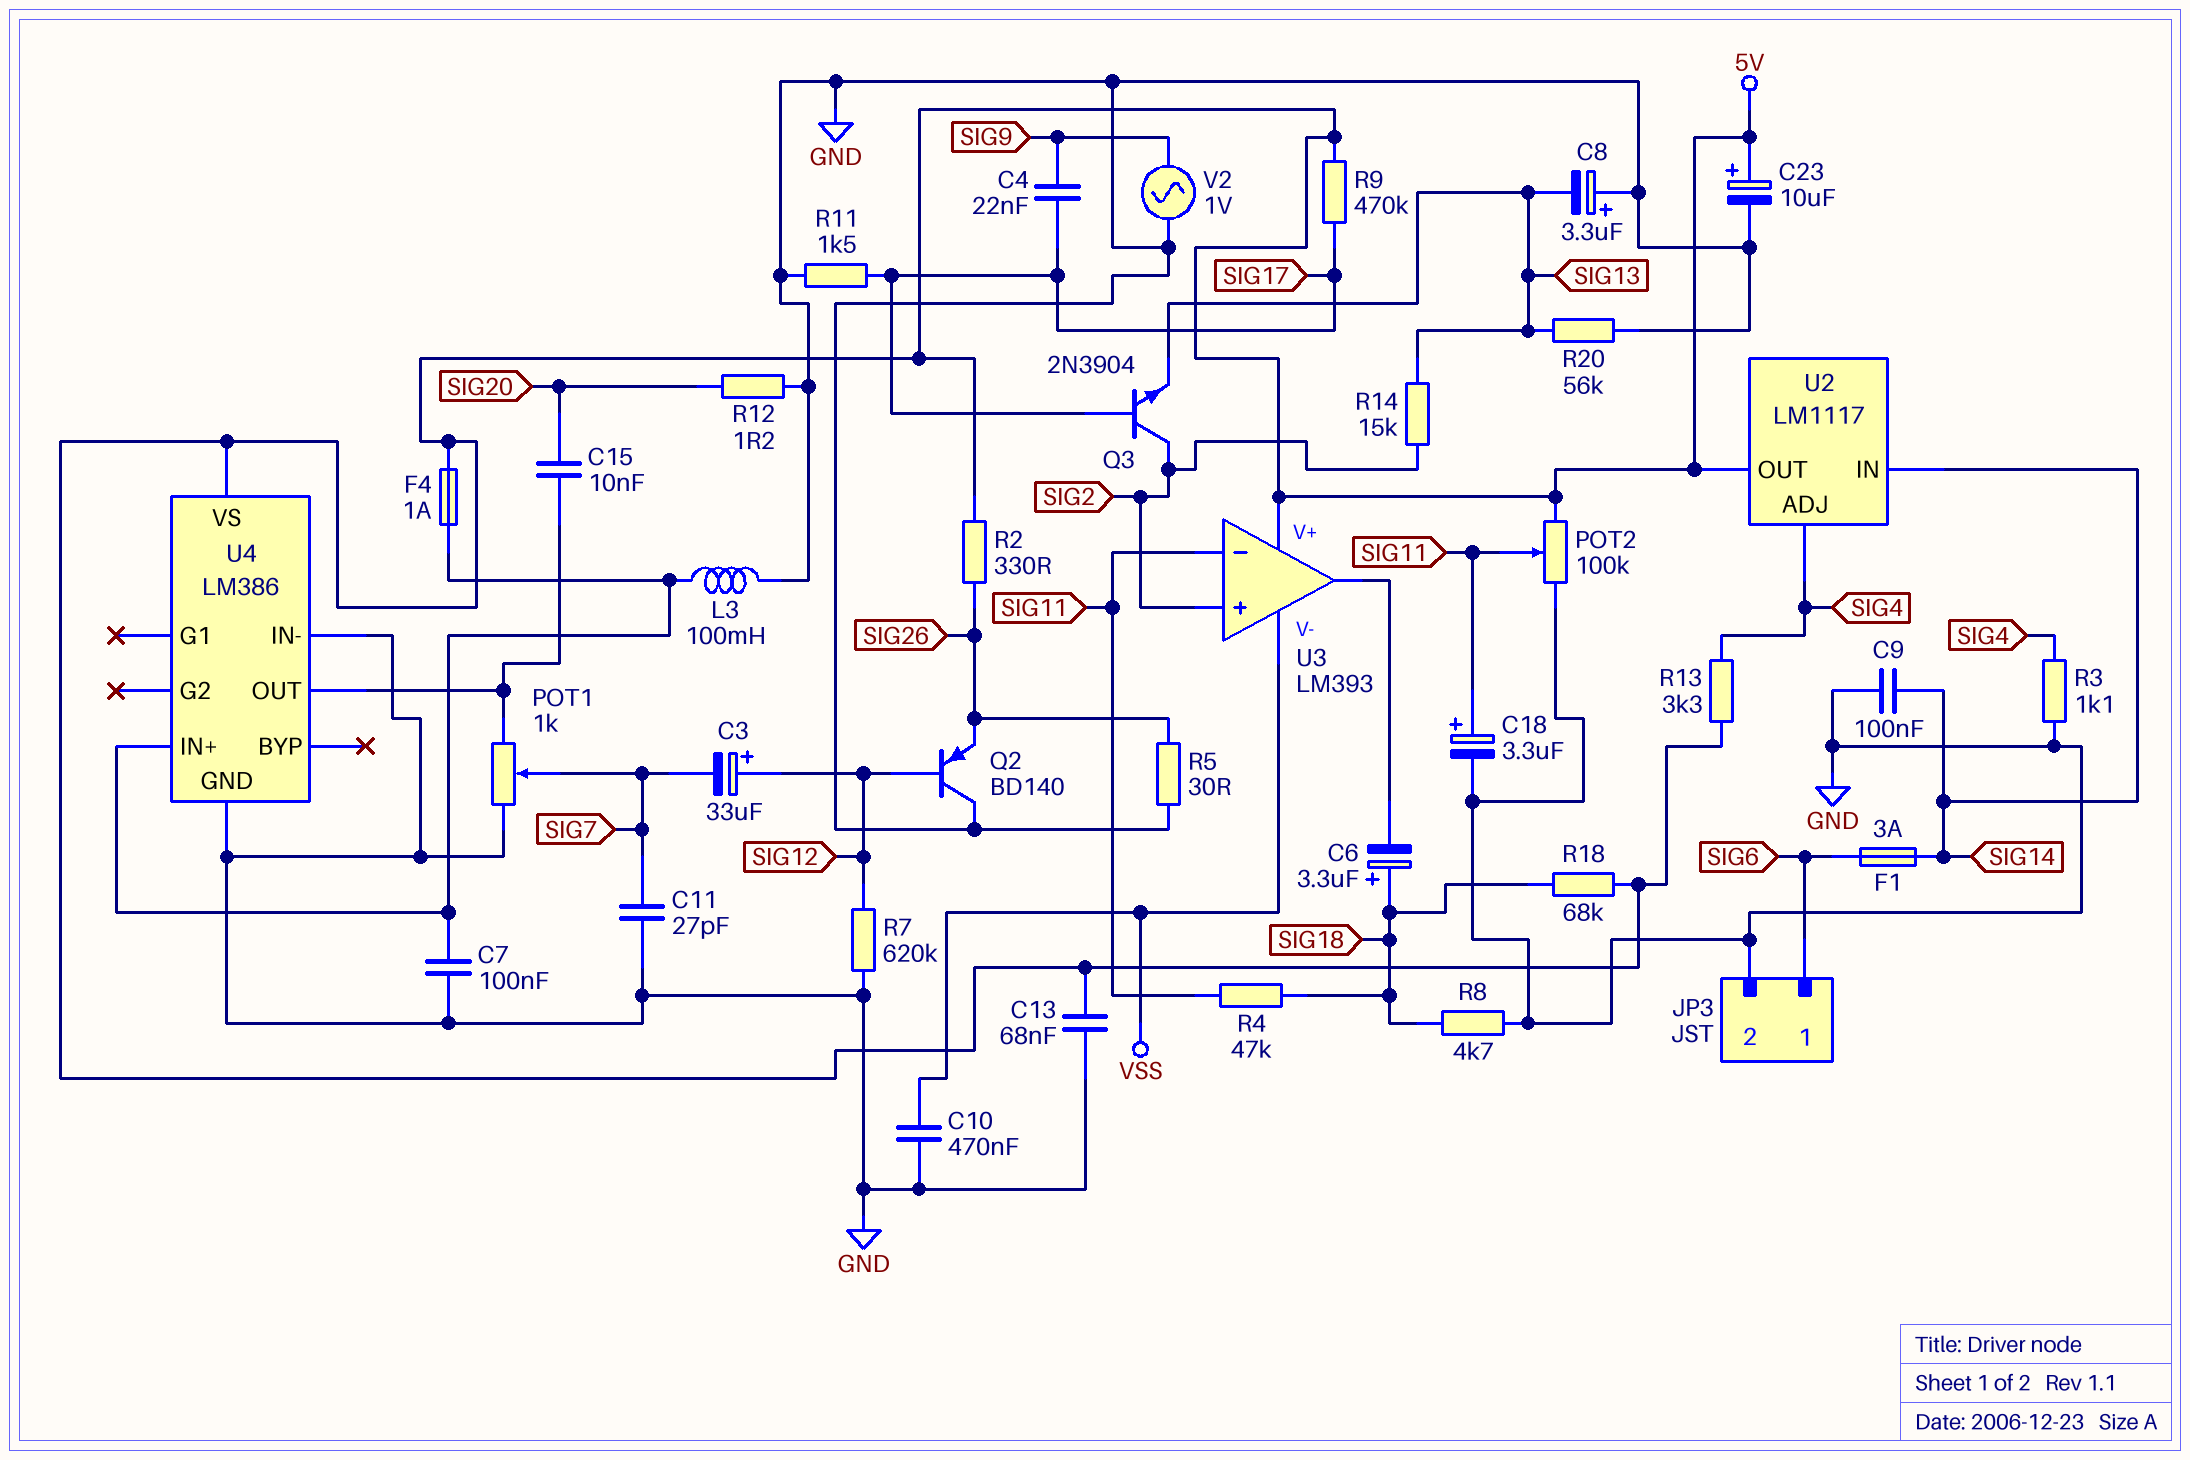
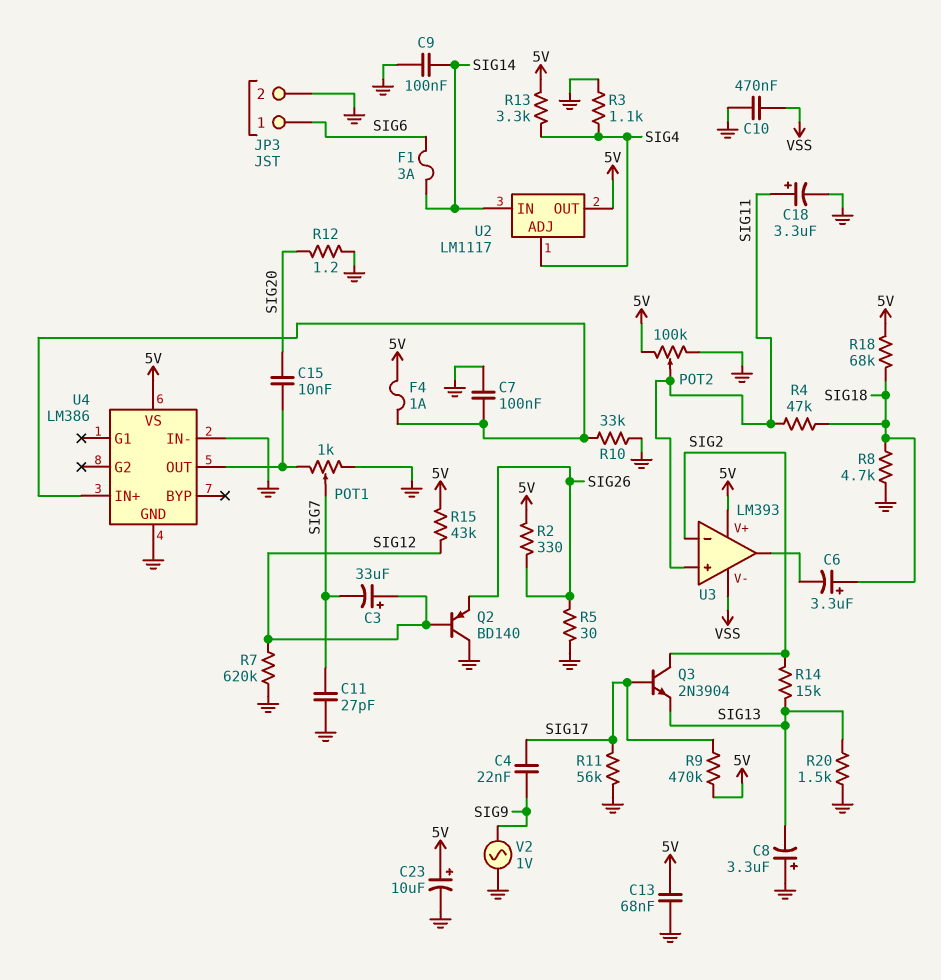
L3: 100mH (GND, U4/IN+) -> none
R10: none -> 33k (GND, U4/IN+)
R11: 1.5k (GND, SIG17) -> 56k (GND, SIG17)
R15: none -> 43k (5V, SIG12)
R20: 56k (GND, SIG13) -> 1.5k (GND, SIG13)
U3 pin in+: SIG2 -> SIG11
U3 pin in-: SIG11 -> SIG2

